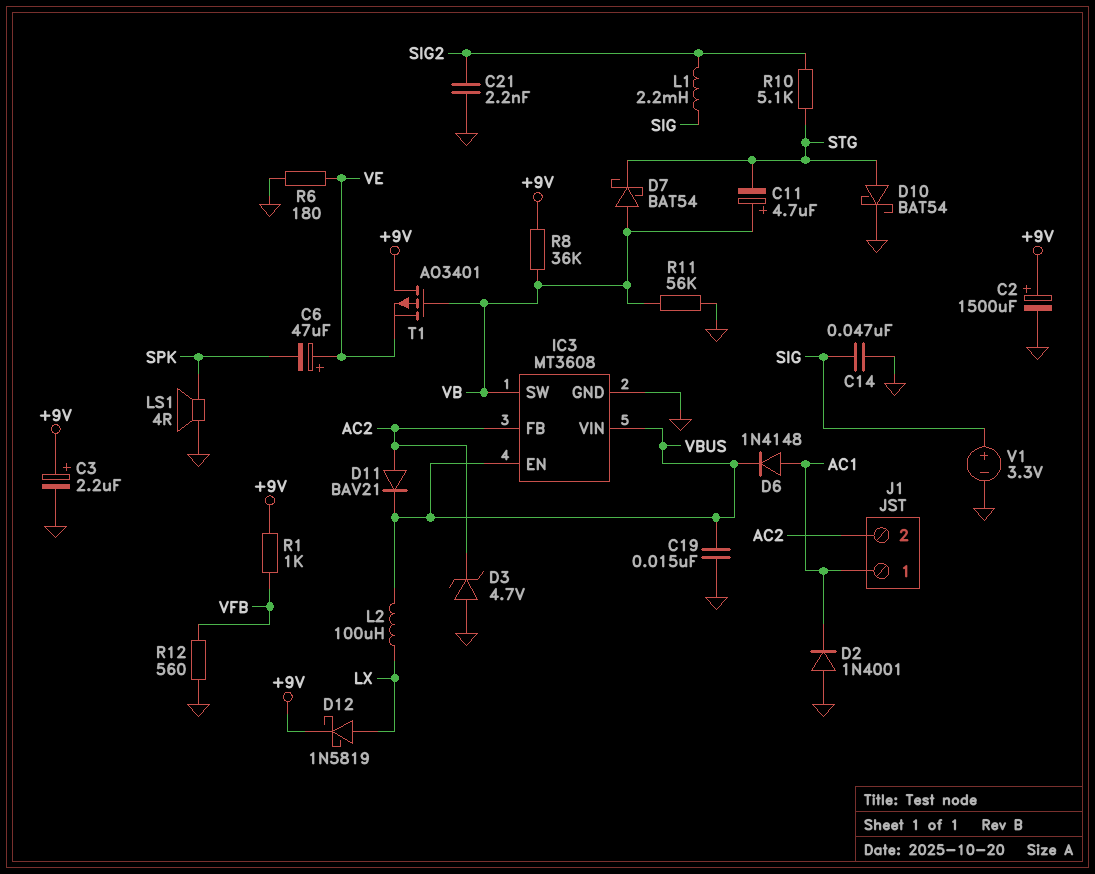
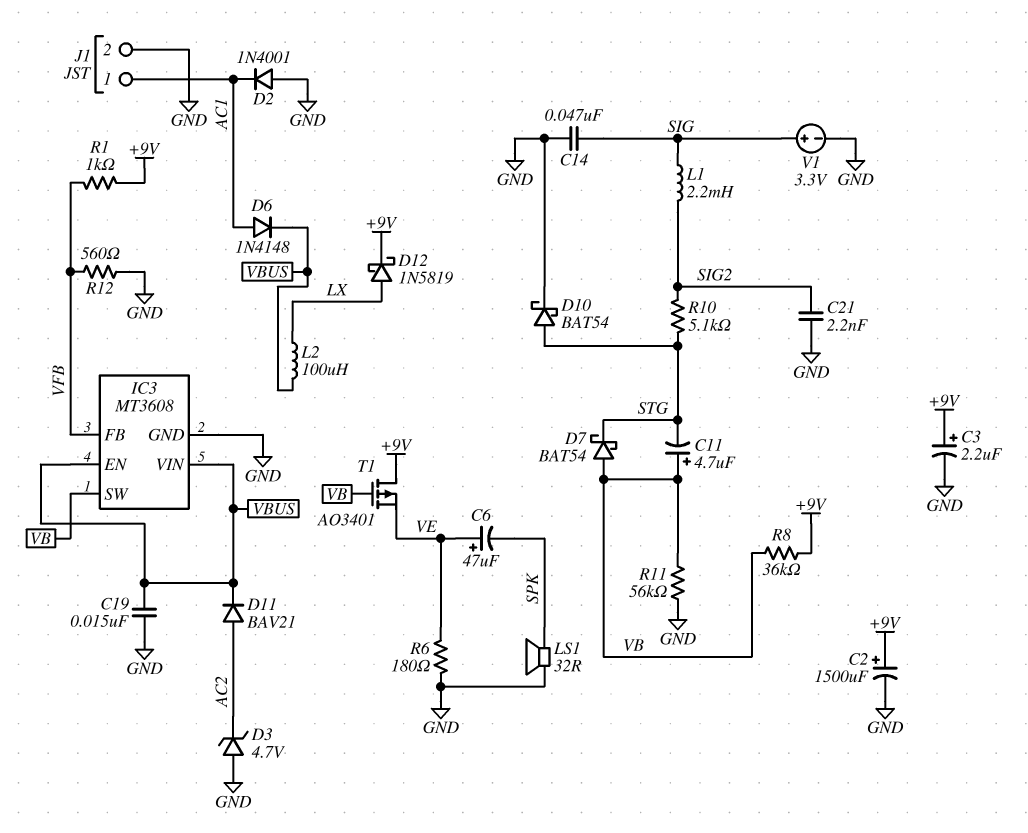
IC3 pin FB: AC2 -> VFB
J1 pin 2: AC2 -> GND
LS1: speaker 4R (GND, SPK) -> speaker 32R (GND, SPK)

